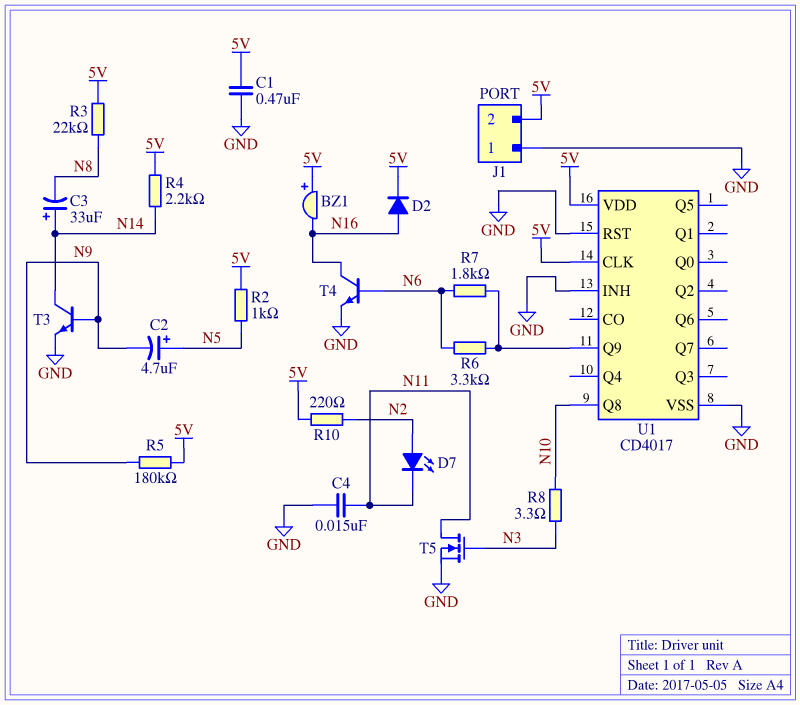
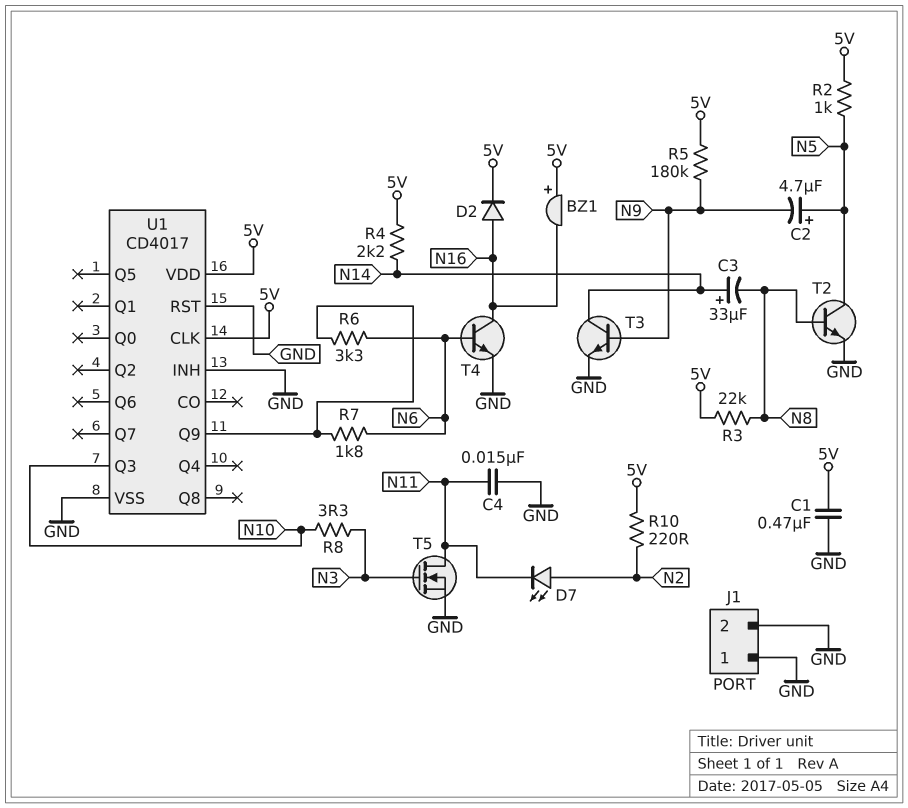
J1 pin 2: 5V -> GND
T2: none -> NPN (B N8, C N5, E GND)
U1 pin Q3: none -> N10
U1 pin Q8: N10 -> none

